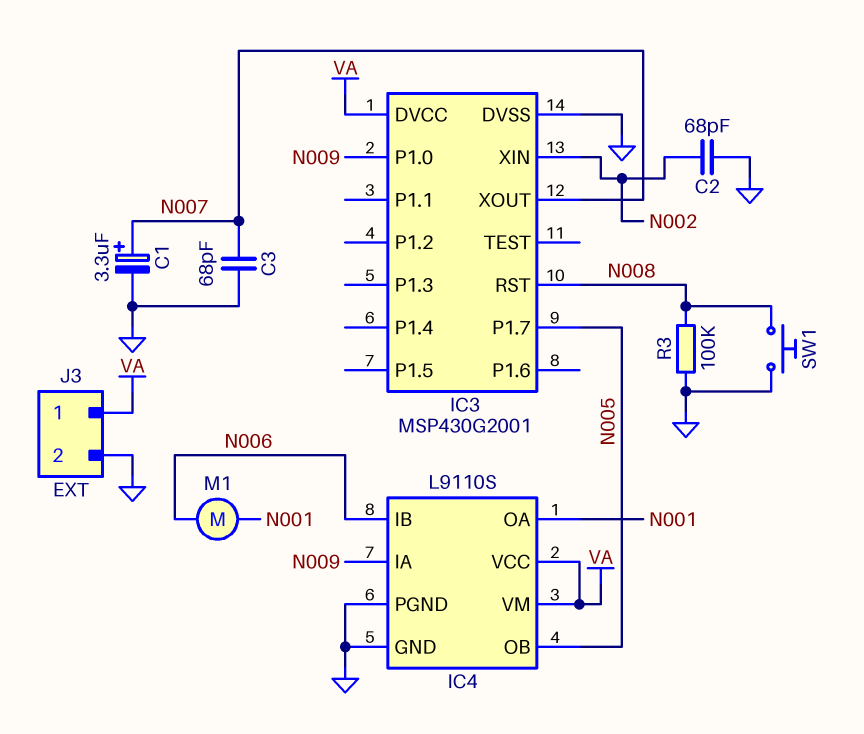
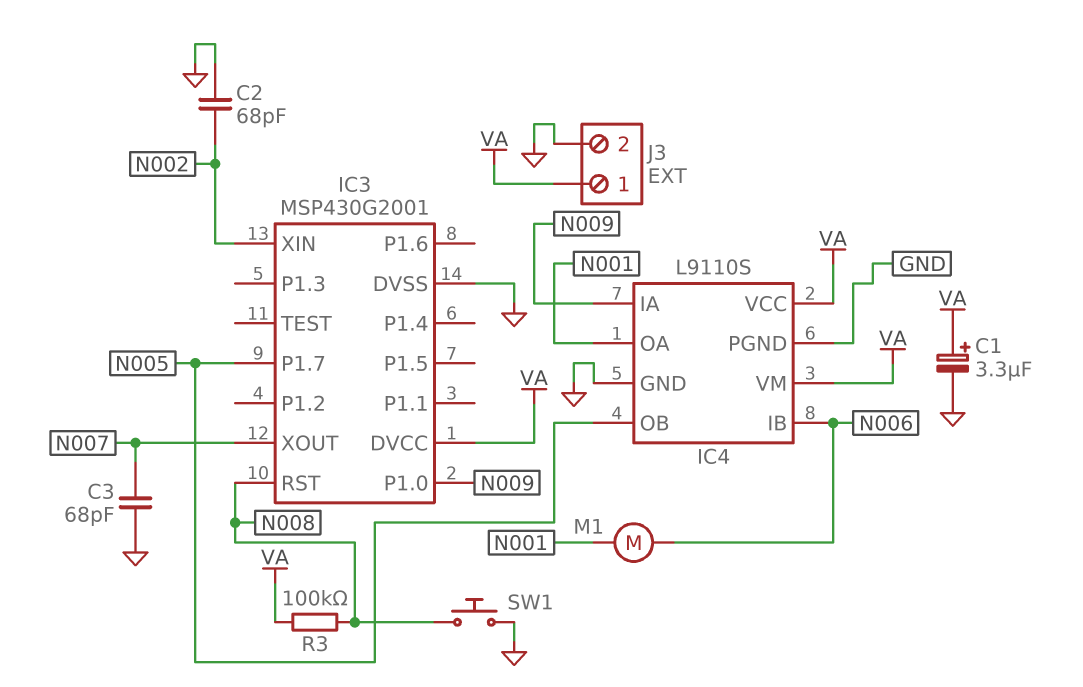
C1: 3.3uF (plus N007, minus GND) -> 3.3uF (plus VA, minus GND)
R3: 100k (GND, N008) -> 100k (N008, VA)

